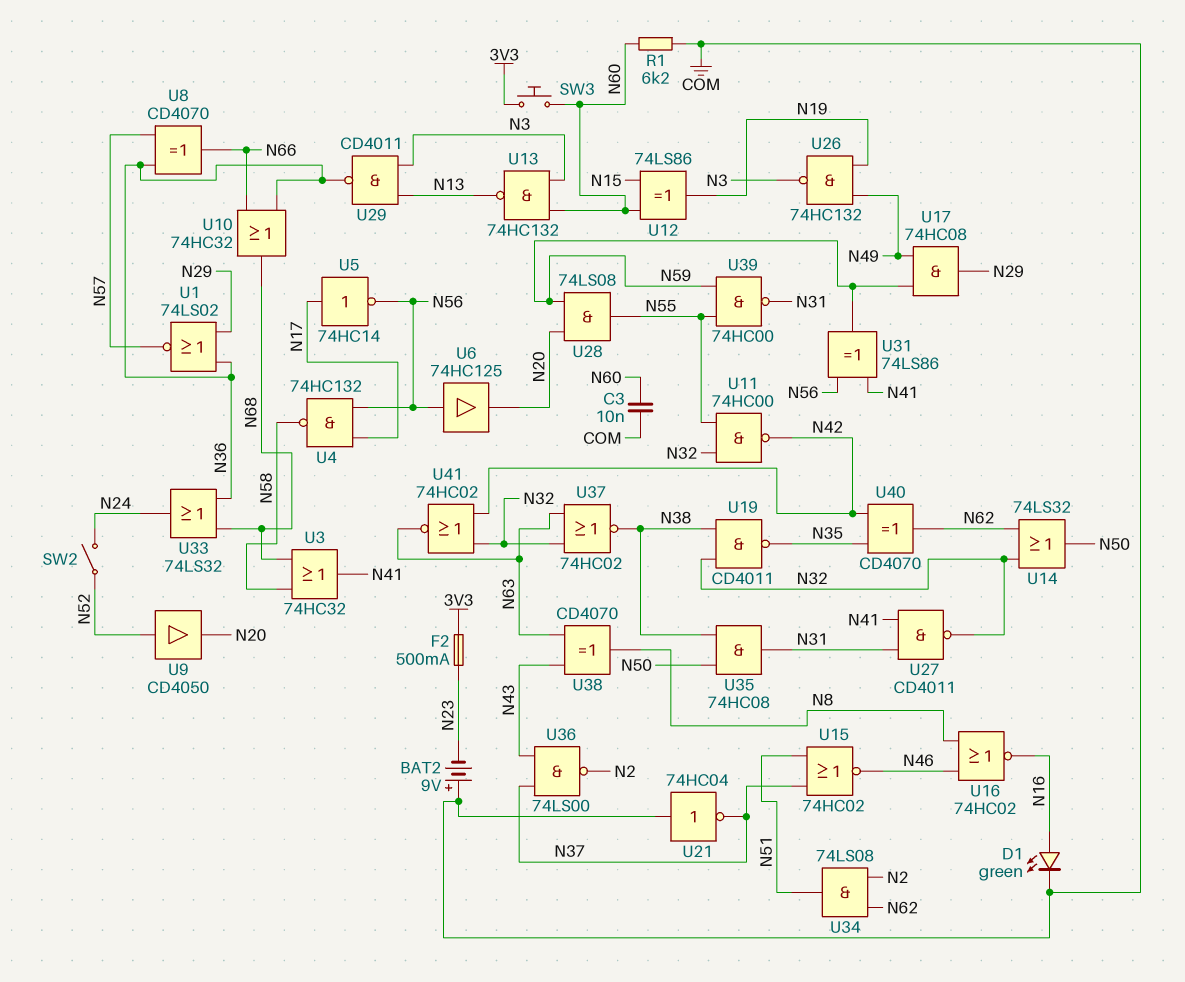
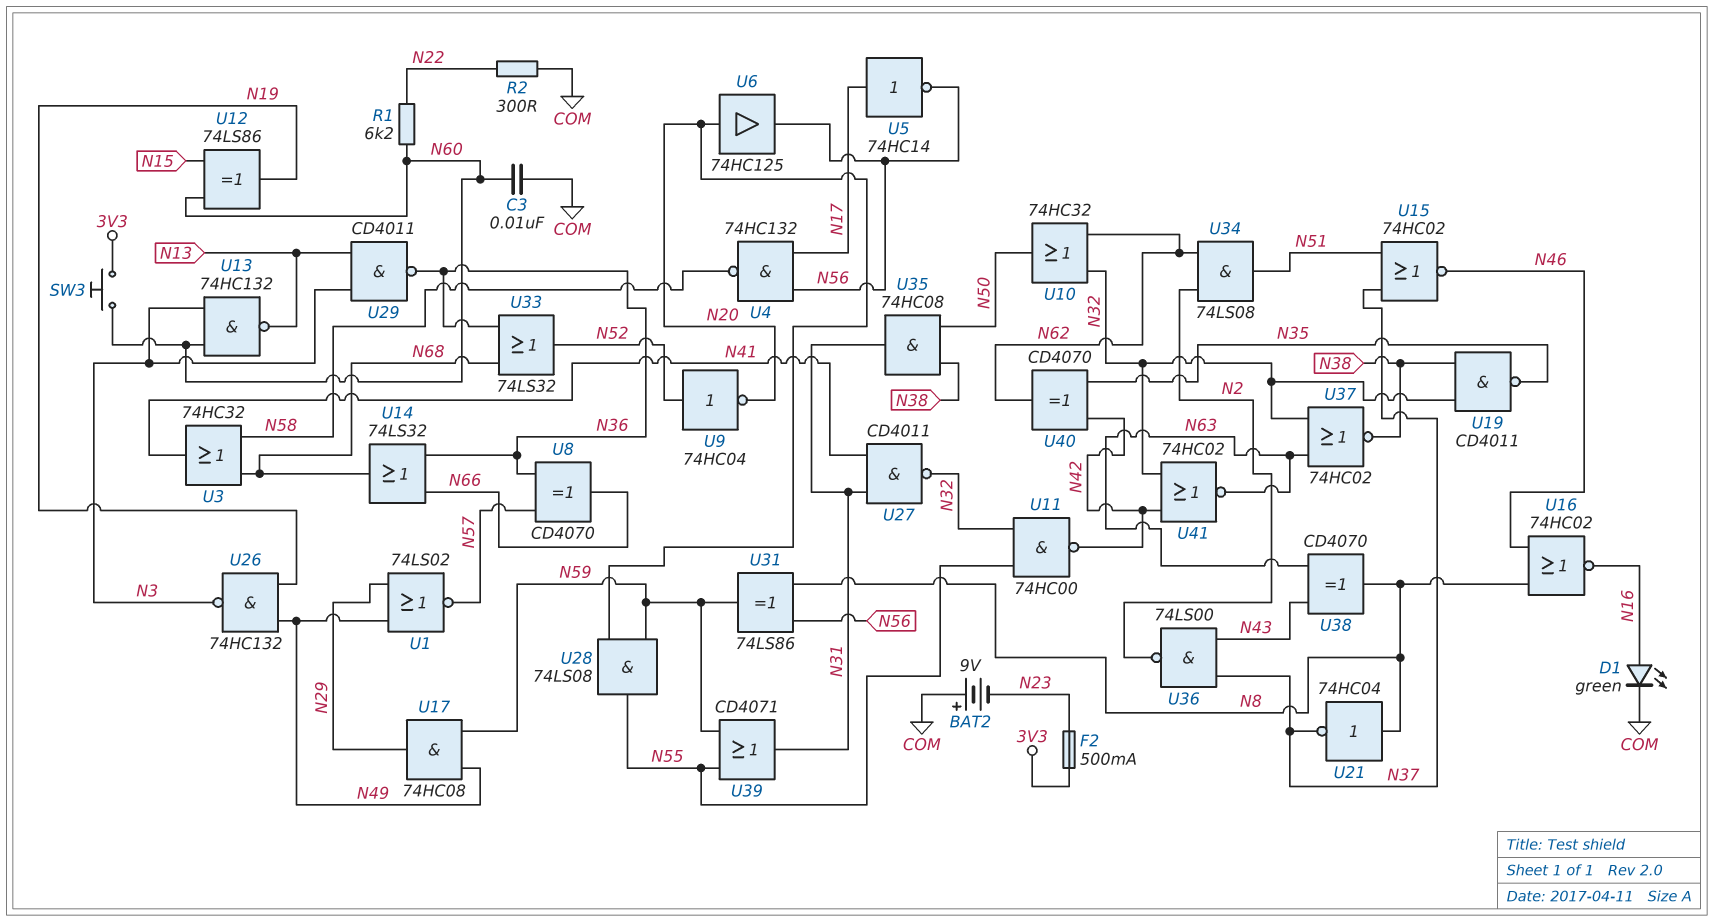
R1: 6.2k (COM, N60) -> 6.2k (N22, N60)
R2: none -> 300 (COM, N22)
SW2: switch (N24, N52) -> none
U1: NOR 74LS02 (in N29, in N36, out N57) -> NOR 74LS02 (in N29, in N49, out N57)
U6: buffer 74HC125 (in N56, out N20) -> buffer 74HC125 (in N20, out N56)
U9: buffer CD4050 (in N52, out N20) -> NOT 74HC04 (in N52, out N20)
U10: OR 74HC32 (in N36, in N66, out N68) -> OR 74HC32 (in N32, in N62, out N50)
U14: OR 74LS32 (in N32, in N62, out N50) -> OR 74LS32 (in N36, in N66, out N68)
U21: NOT 74HC04 (in COM, out N37) -> NOT 74HC04 (in N8, out N37)
U31: XOR 74LS86 (in N41, in N56, out N59) -> XOR 74LS86 (in N8, in N56, out N59)
U33: OR 74LS32 (in N36, in N68, out N24) -> OR 74LS32 (in N36, in N68, out N52)
U39: NAND 74HC00 (in N55, in N59, out N31) -> OR CD4071 (in N55, in N59, out N31)

